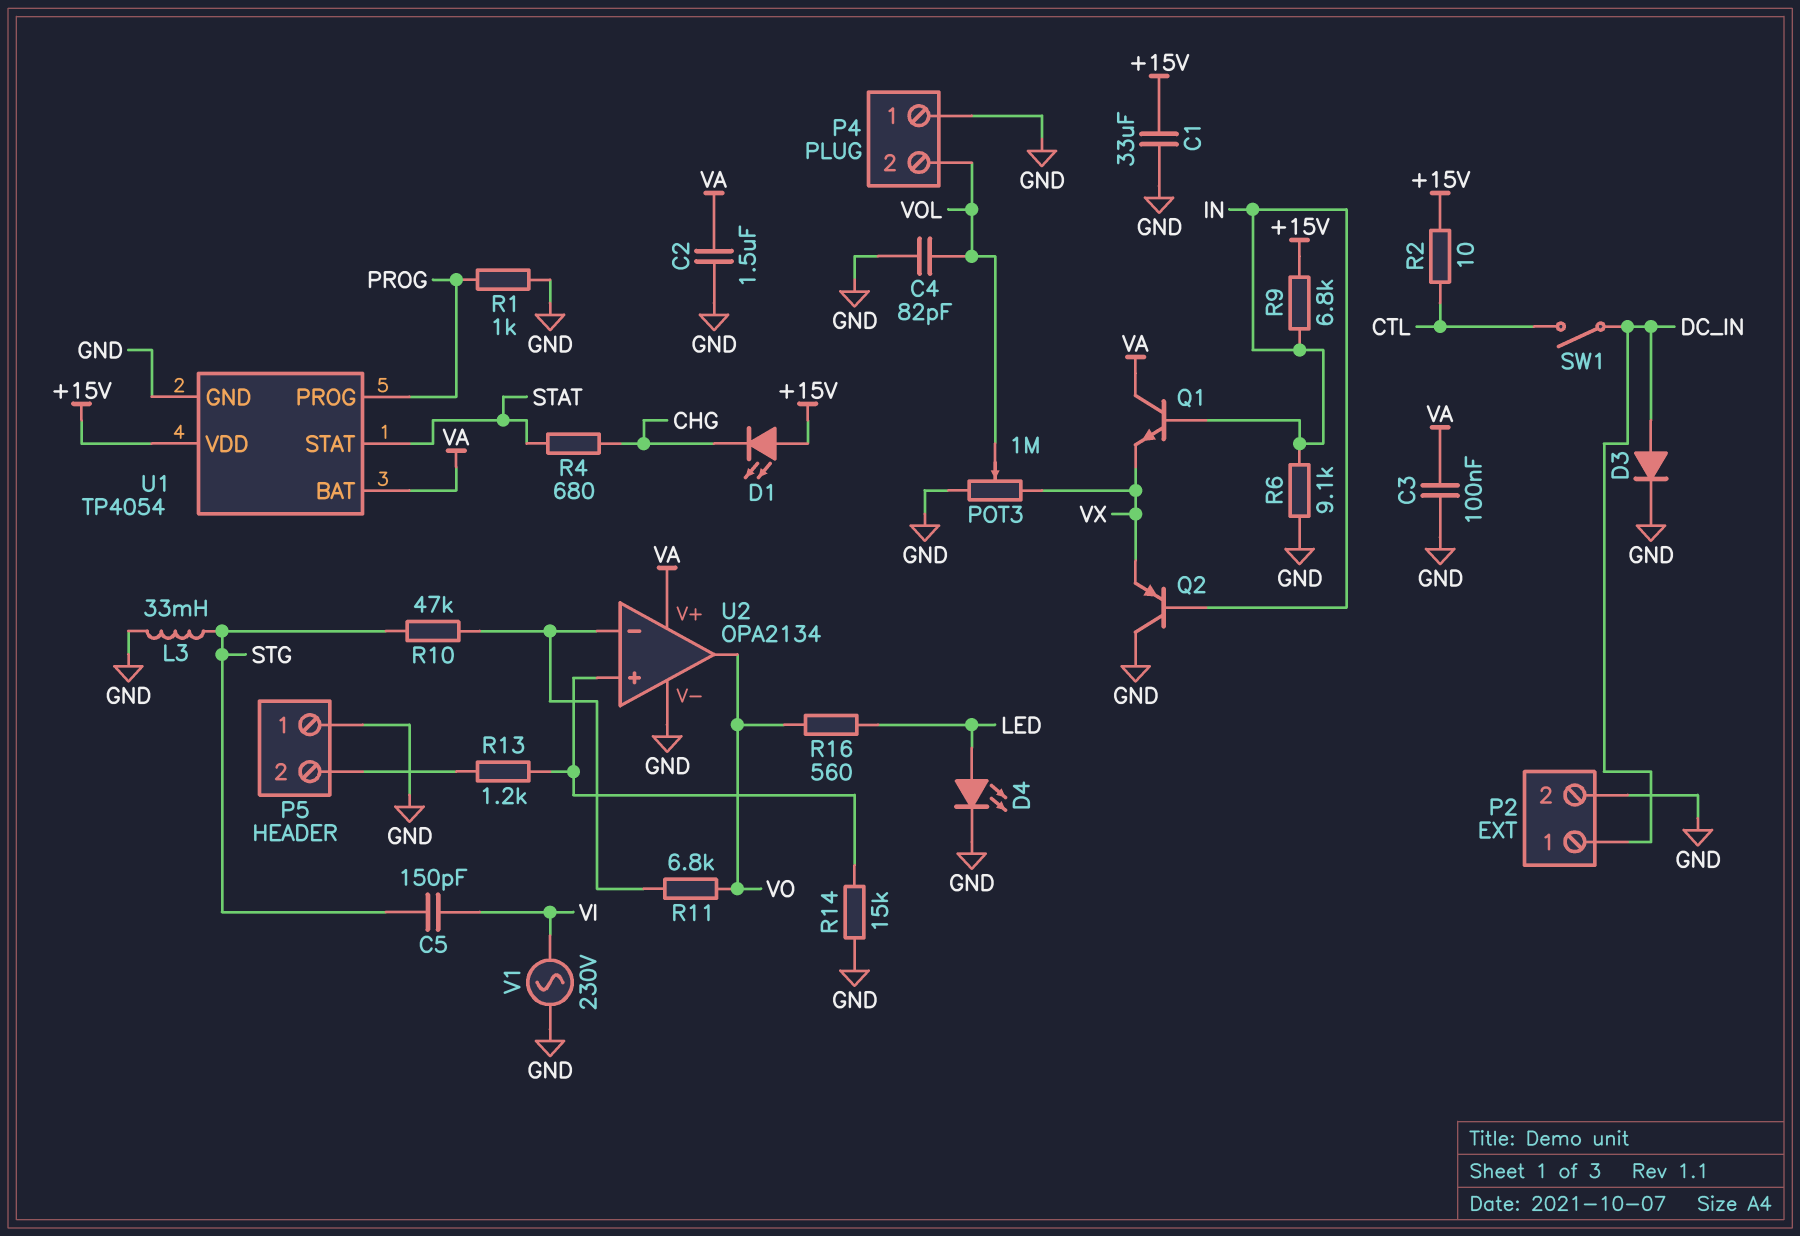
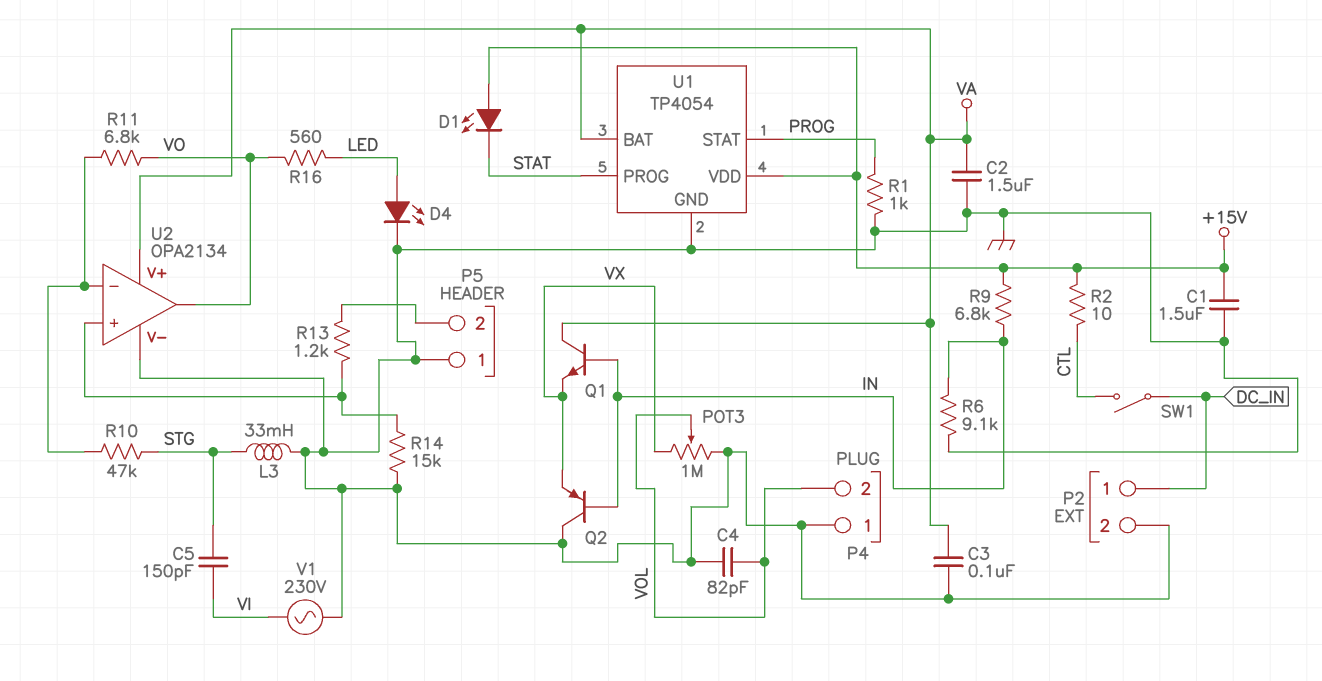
C1: 33uF (+15V, GND) -> 1.5uF (+15V, GND)
D1: LED (A +15V, K CHG) -> LED (A +15V, K STAT)
D3: diode (A DC_IN, K GND) -> none
R4: 680 (CHG, STAT) -> none
U1 pin PROG: PROG -> STAT
U1 pin STAT: STAT -> PROG

